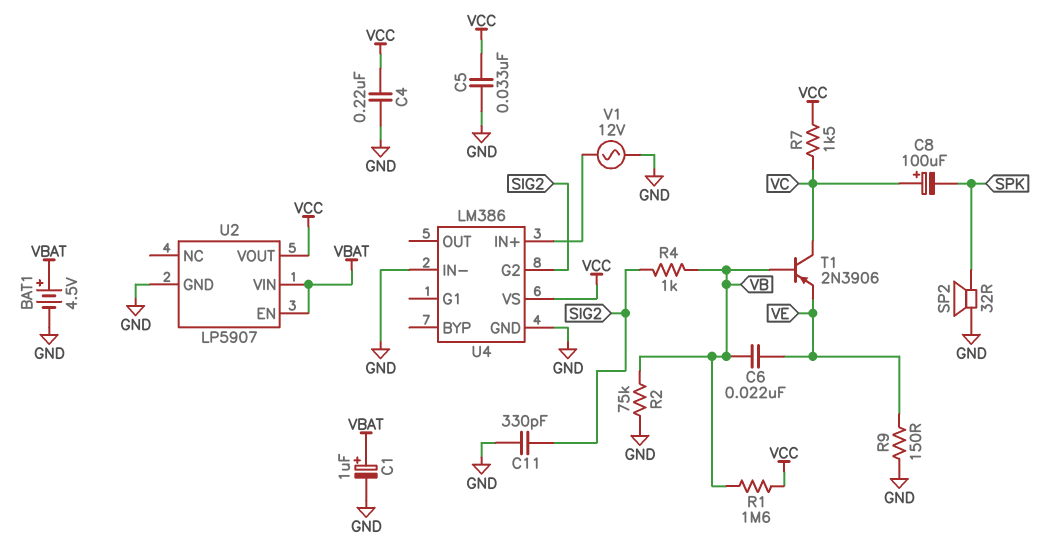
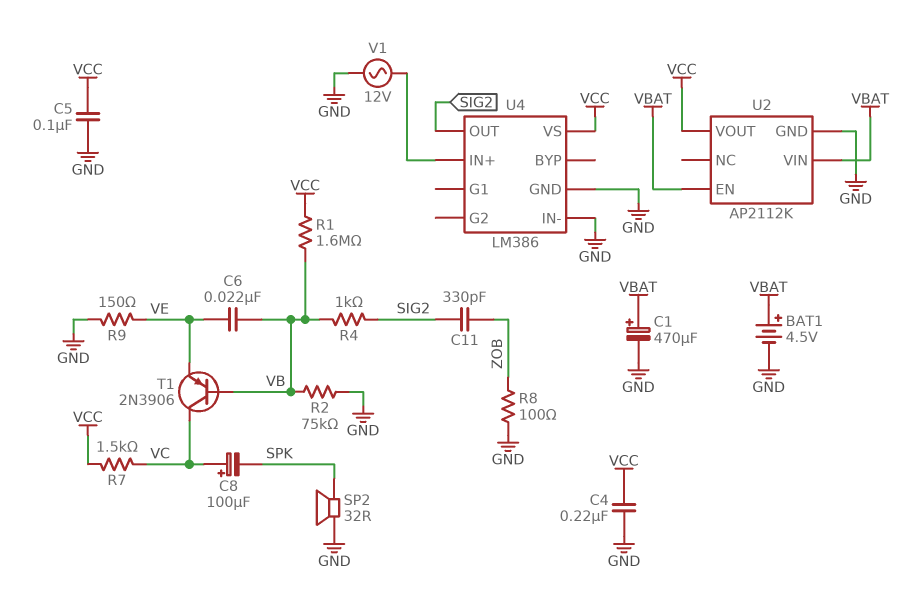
C1: 1uF (plus VBAT, minus GND) -> 470uF (plus VBAT, minus GND)
C5: 33nF (GND, VCC) -> 100nF (GND, VCC)
C11: 330pF (GND, SIG2) -> 330pF (SIG2, ZOB)
R8: none -> 100 (GND, ZOB)
U2: LP5907 -> AP2112K
U4 pin G2: SIG2 -> none
U4 pin OUT: none -> SIG2

